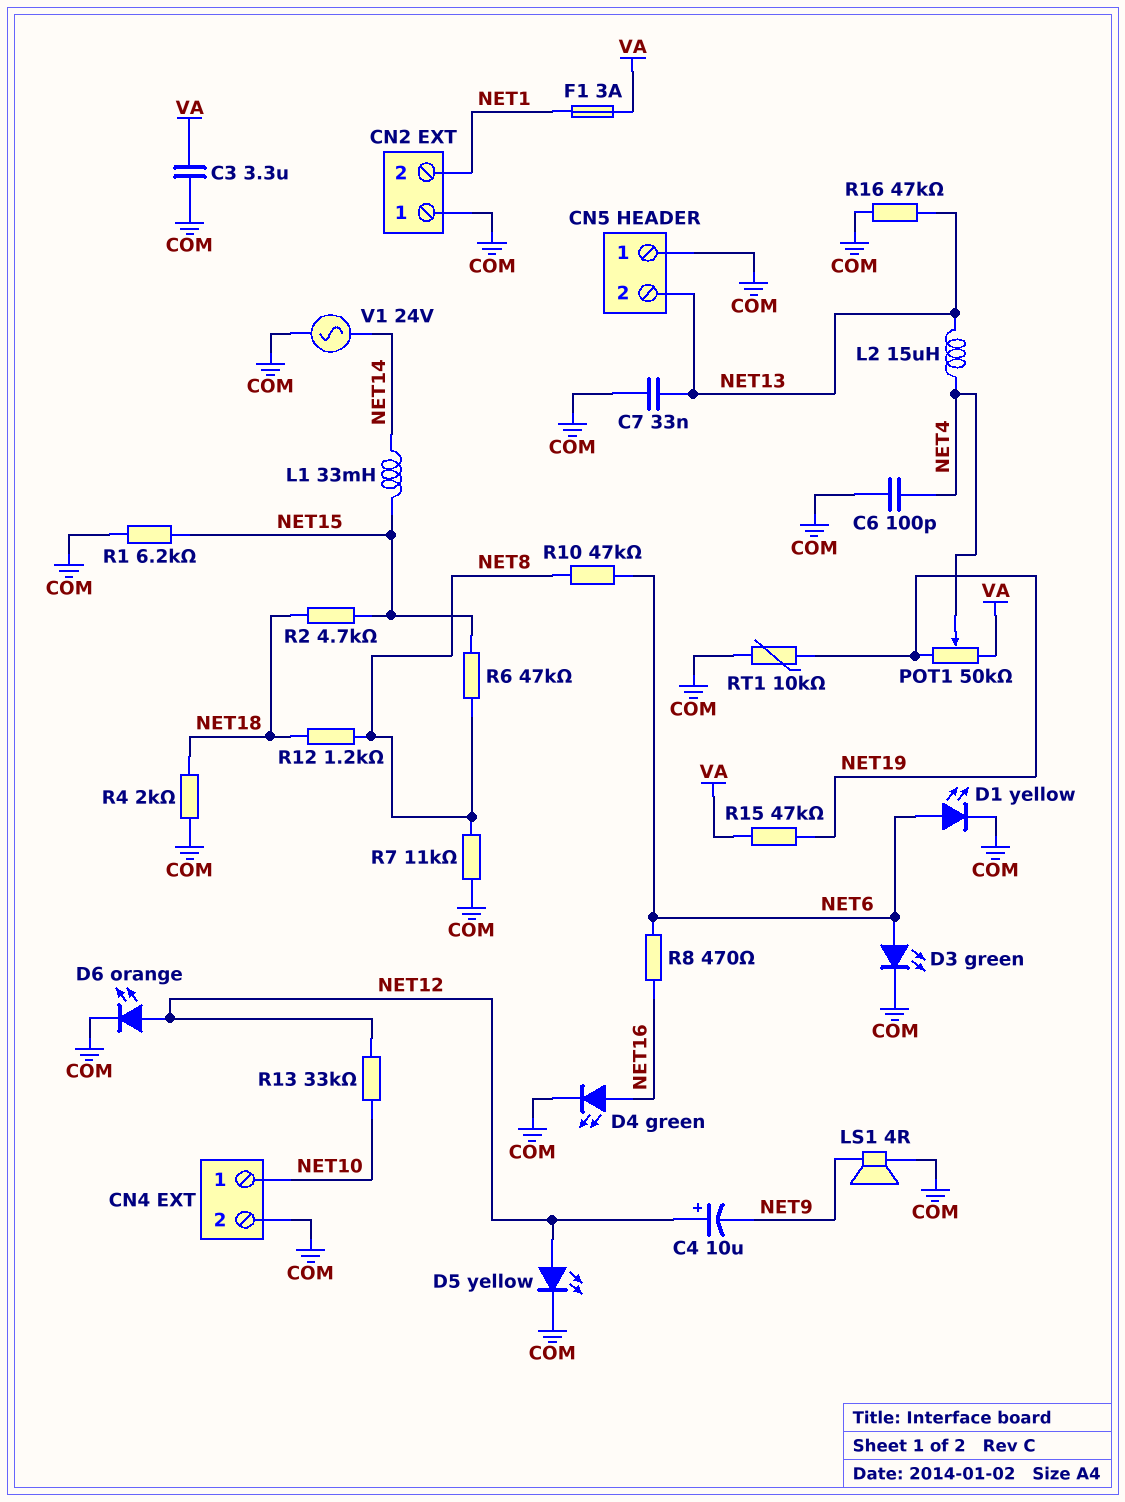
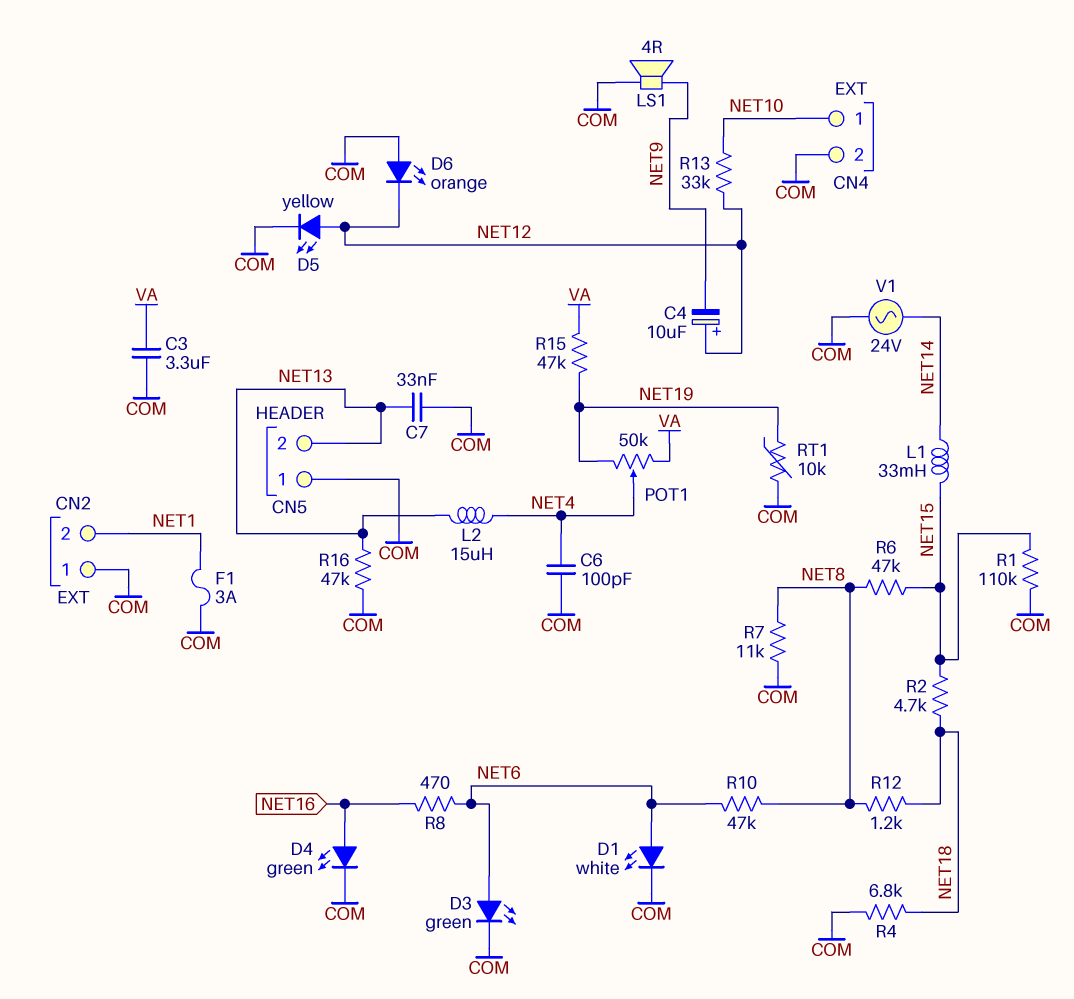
D1: LED yellow (A NET6, K COM) -> LED white (A NET6, K COM)
D6: LED orange (A NET12, K COM) -> LED orange (A COM, K NET12)
F1: 3A (NET1, VA) -> 3A (COM, NET1)
R1: 6.2k (COM, NET15) -> 110k (COM, NET15)
R4: 2k (COM, NET18) -> 6.8k (COM, NET18)

